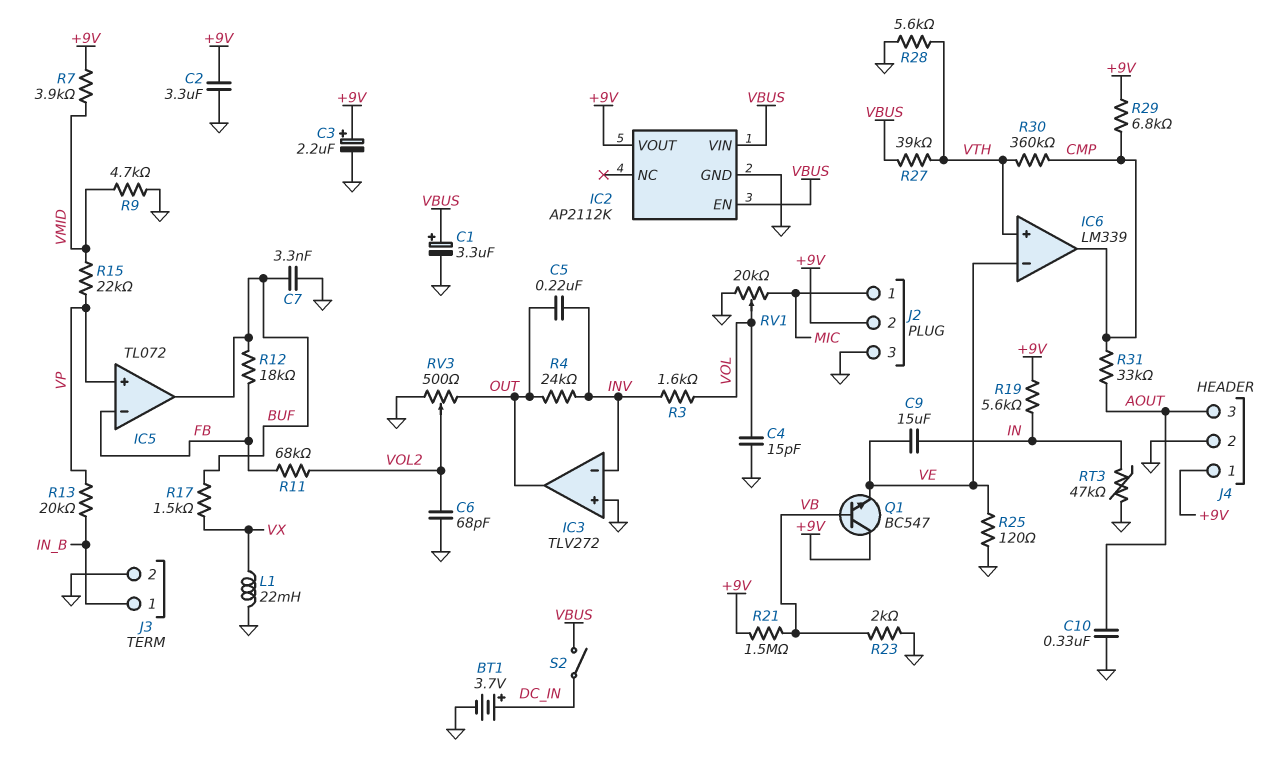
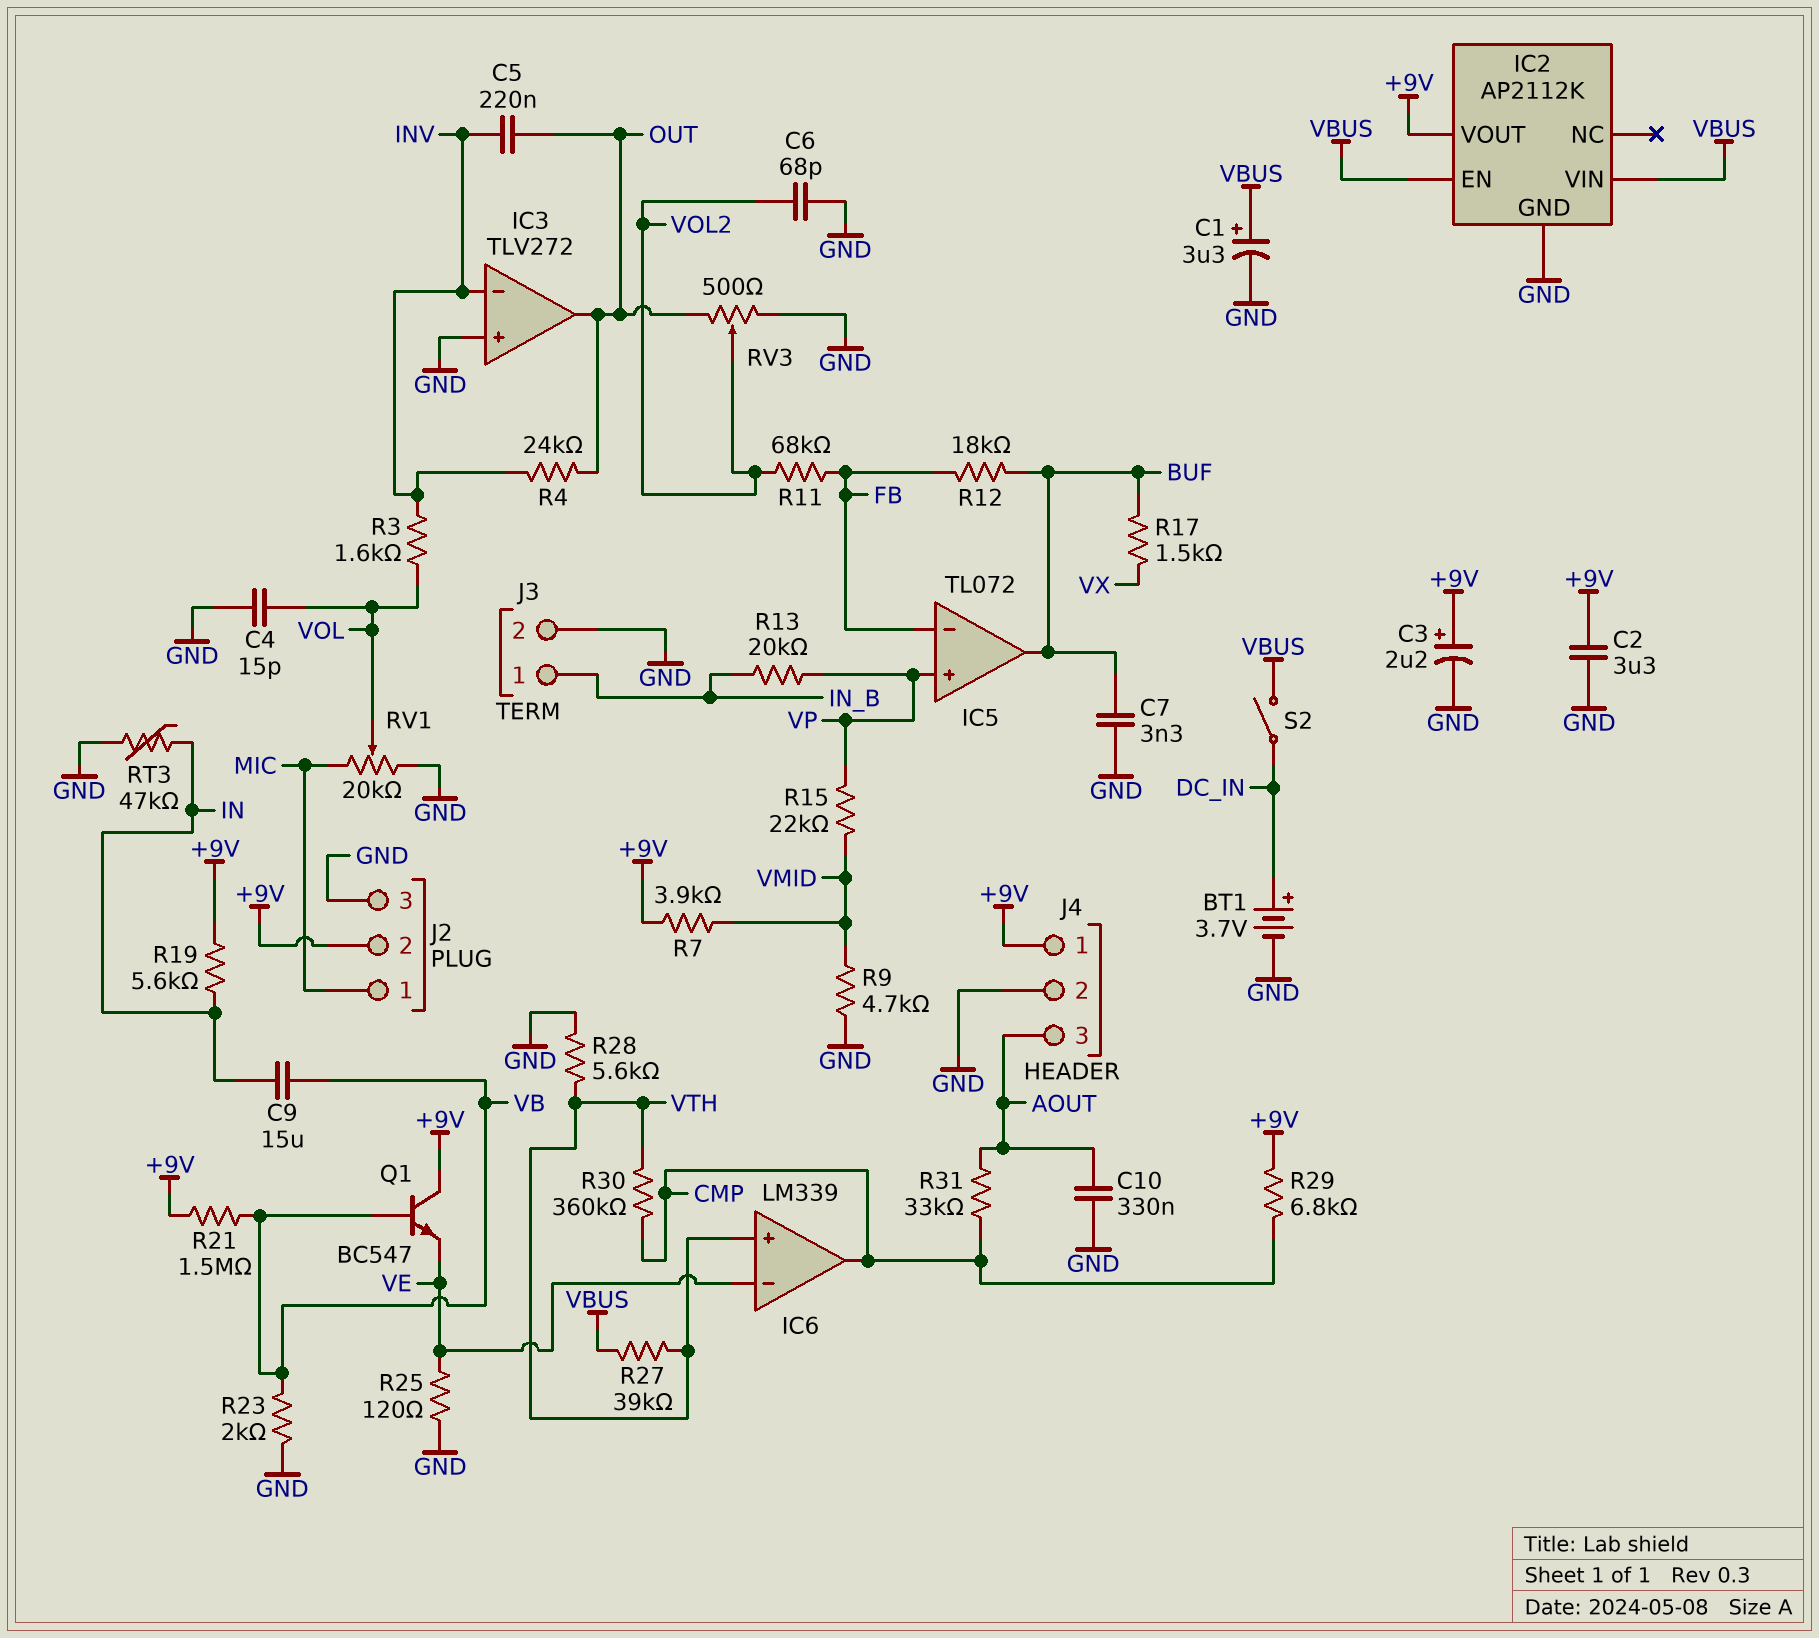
C9: 15uF (IN, VE) -> 15uF (IN, VB)
L1: 22mH (GND, VX) -> none

